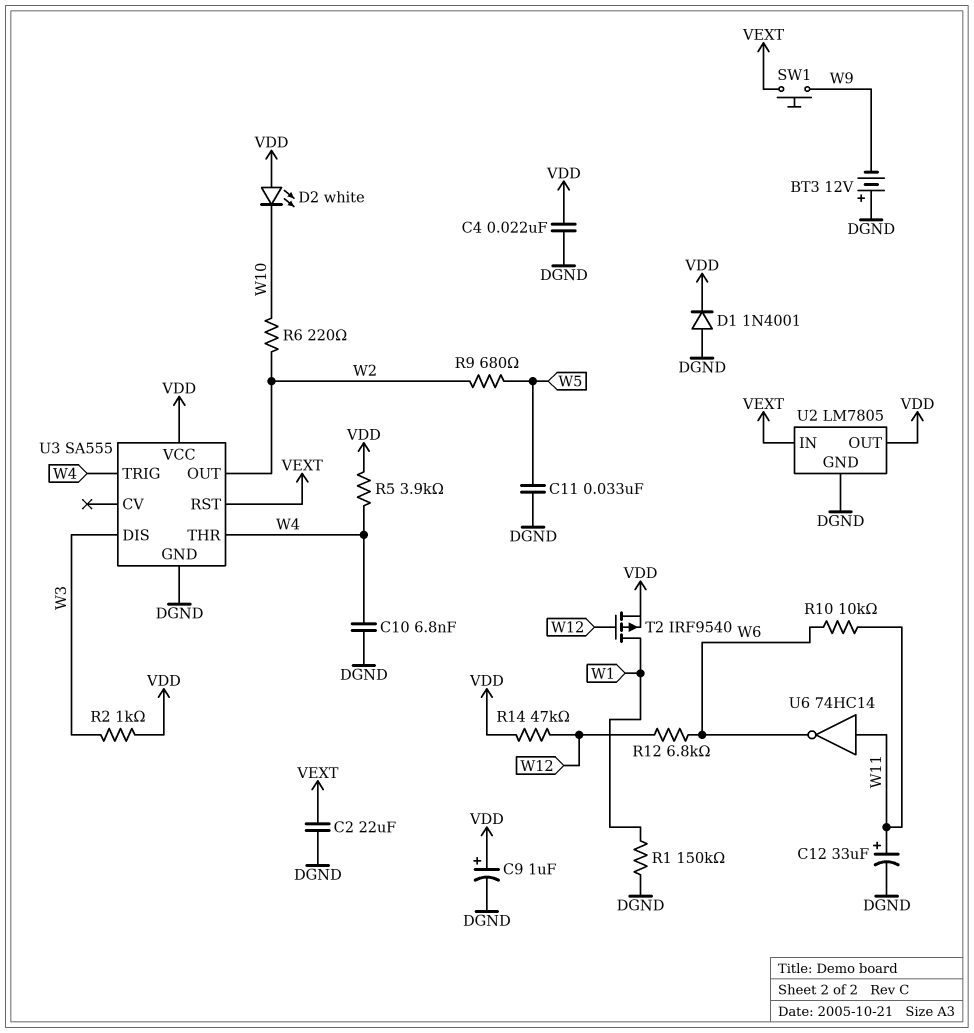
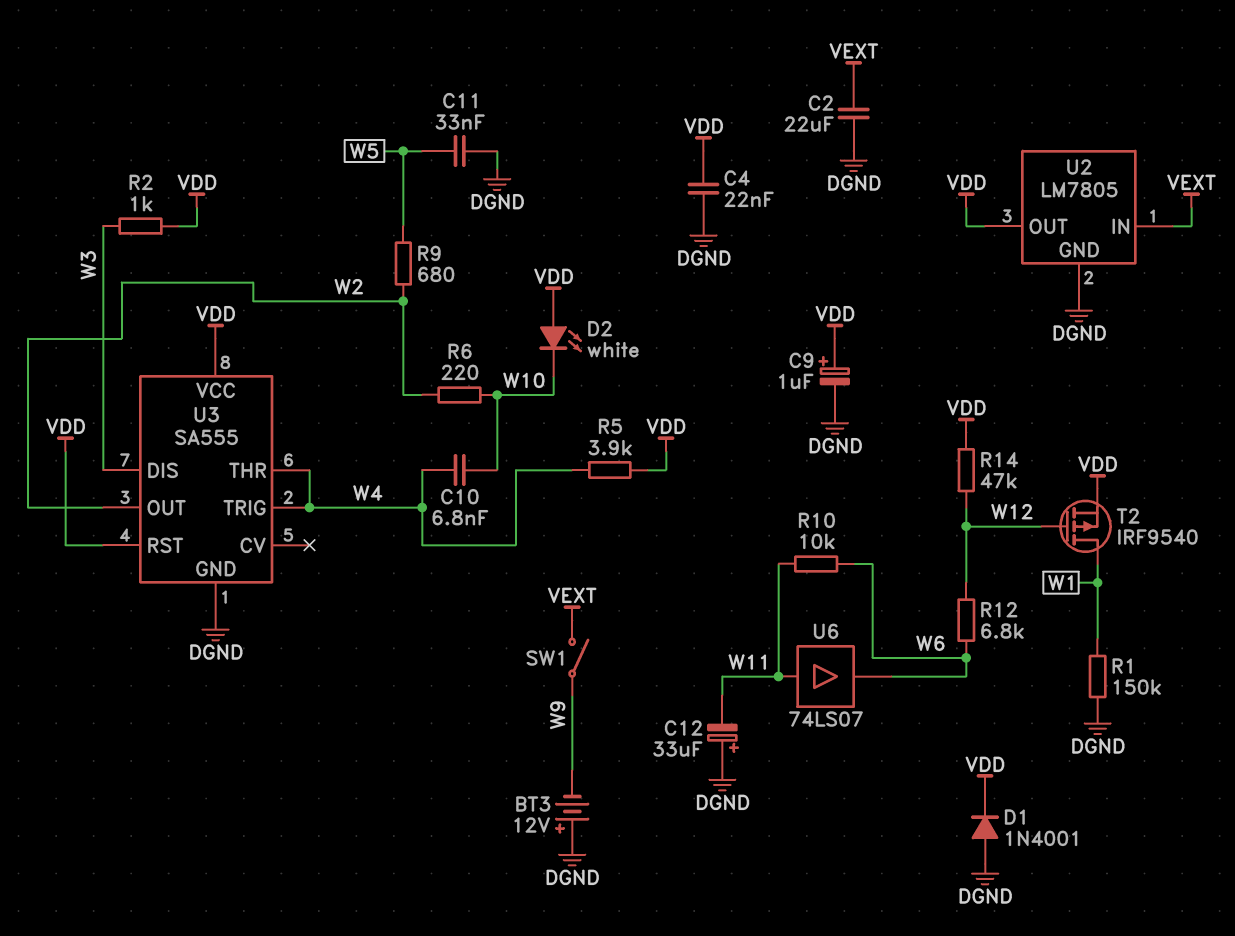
C10: 6.8nF (DGND, W4) -> 6.8nF (W4, W10)
C12: 33uF (plus W11, minus DGND) -> 33uF (plus DGND, minus W11)
SW1: button (VEXT, W9) -> switch (VEXT, W9)
U3 pin RST: VEXT -> VDD
U6: NOT 74HC14 (in W11, out W6) -> buffer 74LS07 (in W11, out W6)

